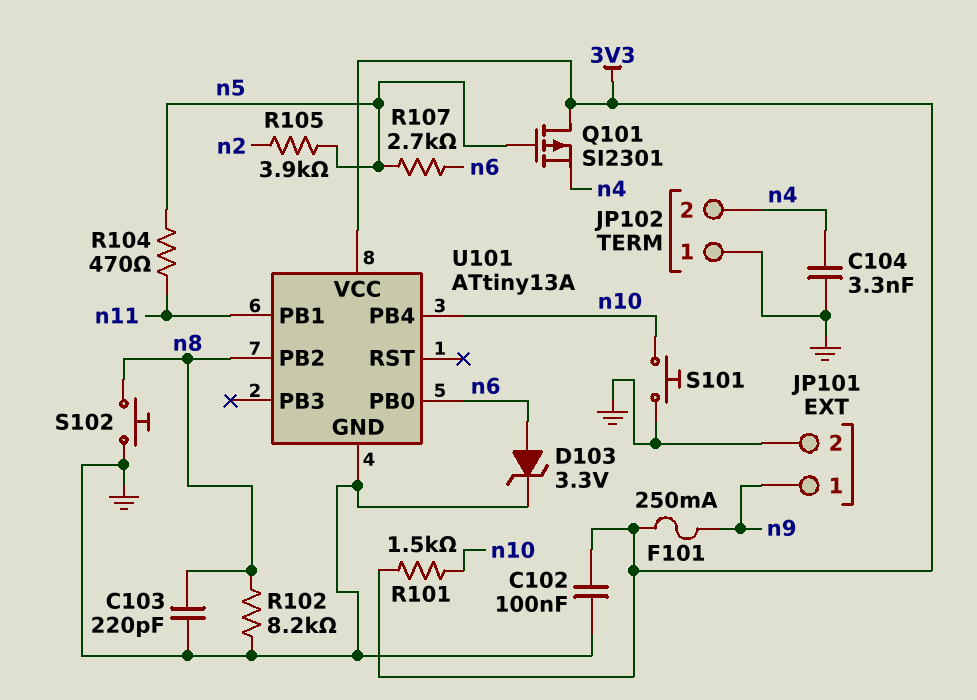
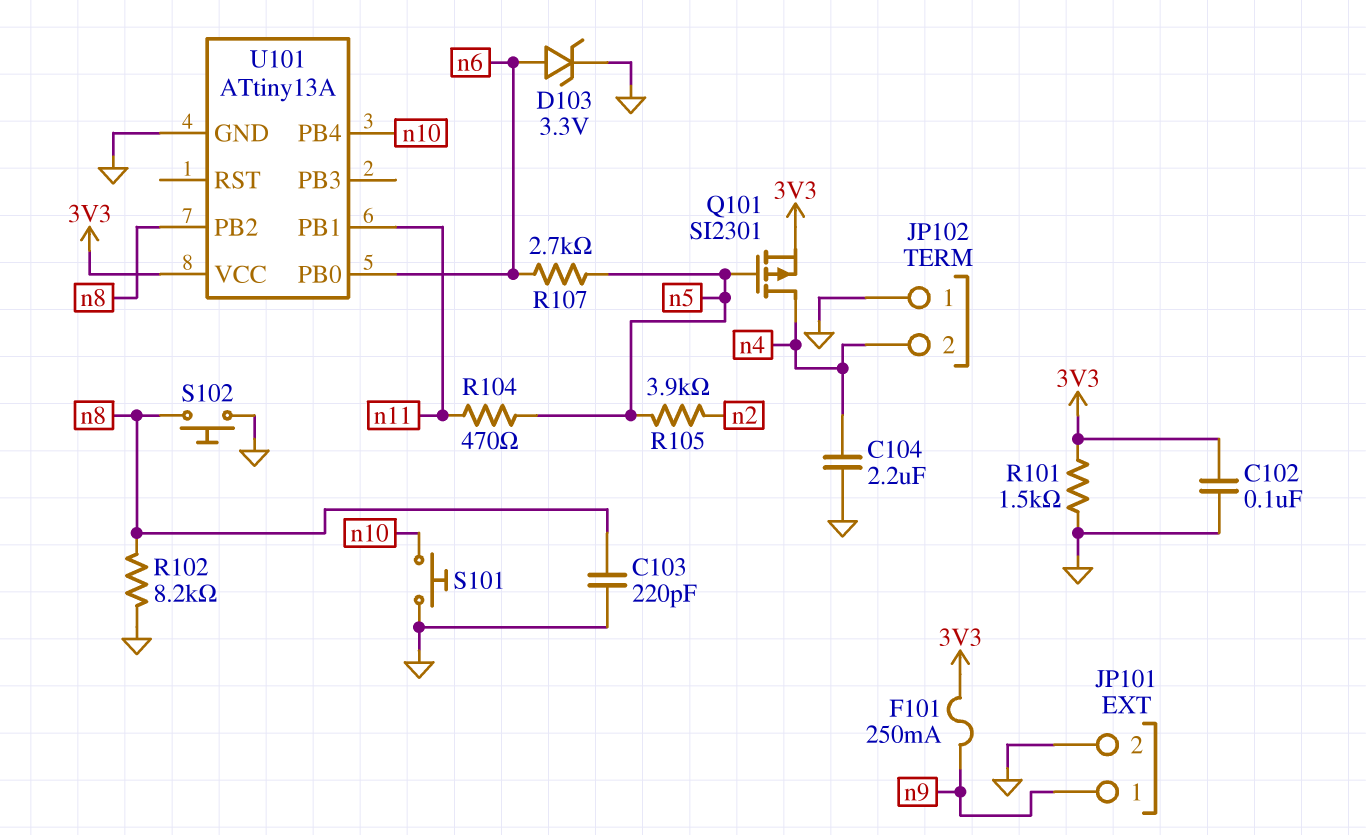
C104: 3.3nF (GND, n4) -> 2.2uF (GND, n4)
Q101: PMOS SI2301 (G n5, D 3V3, S n4) -> PMOS SI2301 (G n5, D n4, S 3V3)
R101: 1.5k (3V3, n10) -> 1.5k (3V3, GND)

